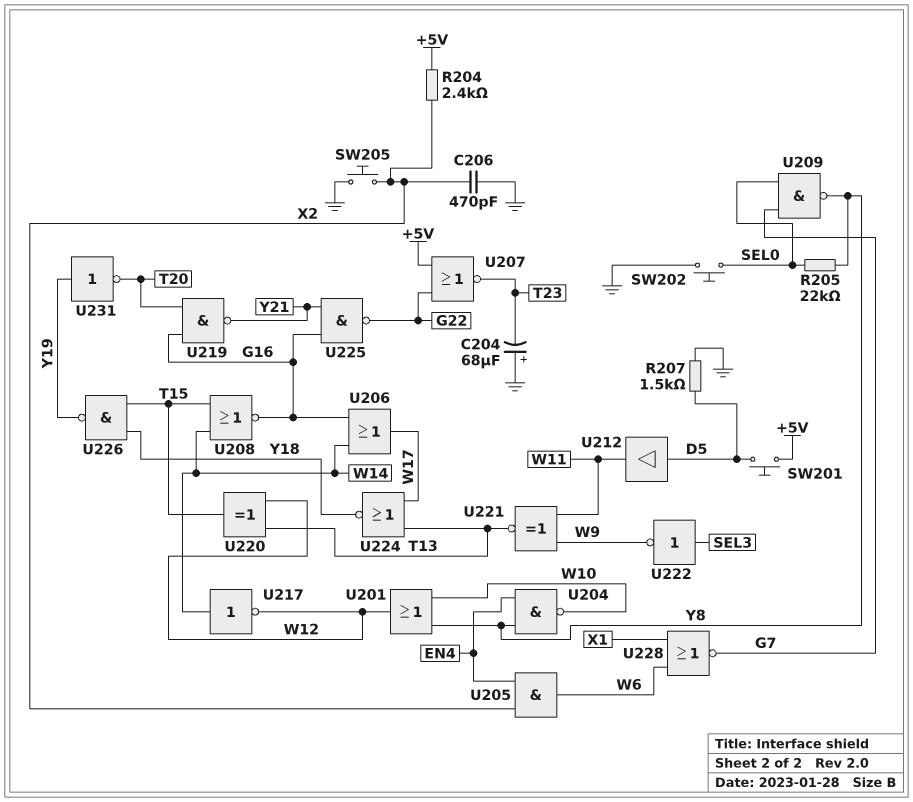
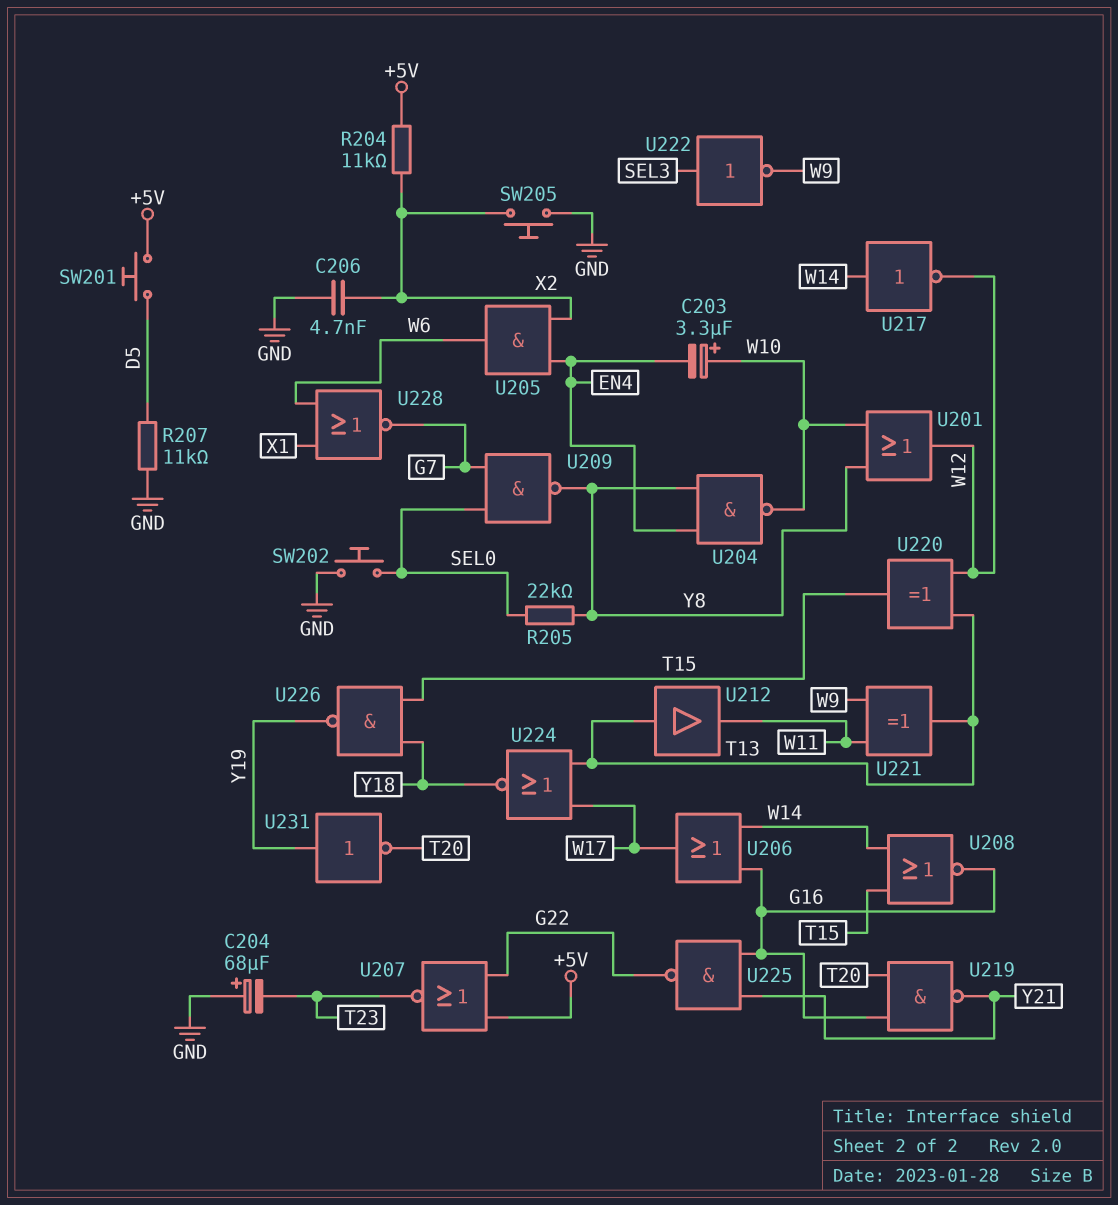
C203: none -> 3.3uF (plus W10, minus EN4)
C206: 470pF (GND, X2) -> 4.7nF (GND, X2)
R204: 2.4k (+5V, X2) -> 11k (+5V, X2)
R207: 1.5k (D5, GND) -> 11k (D5, GND)
U212: buffer (in D5, out W11) -> buffer (in T13, out W11)
U221: XNOR (in W9, in W11, out T13) -> XOR (in W9, in W11, out T13)

